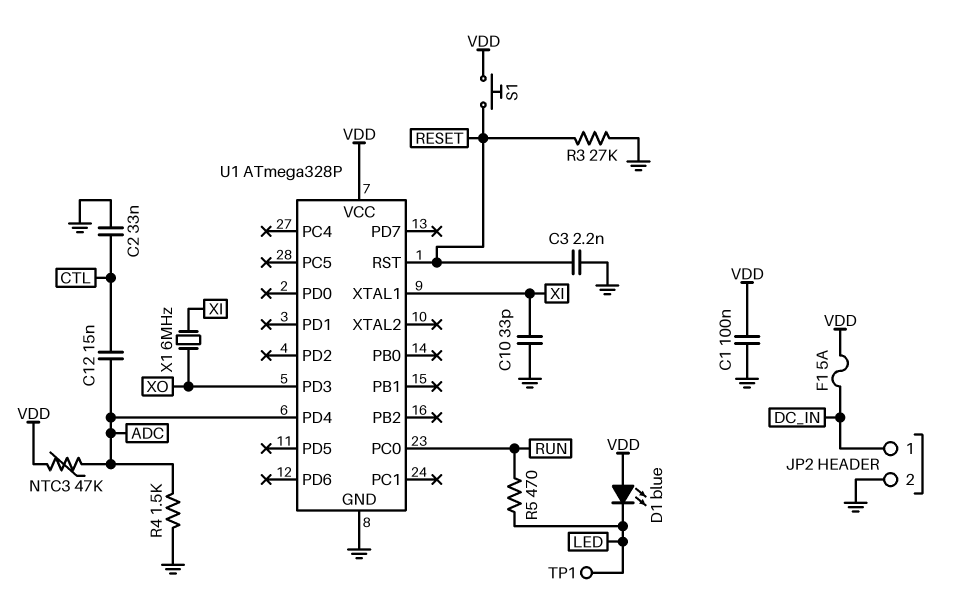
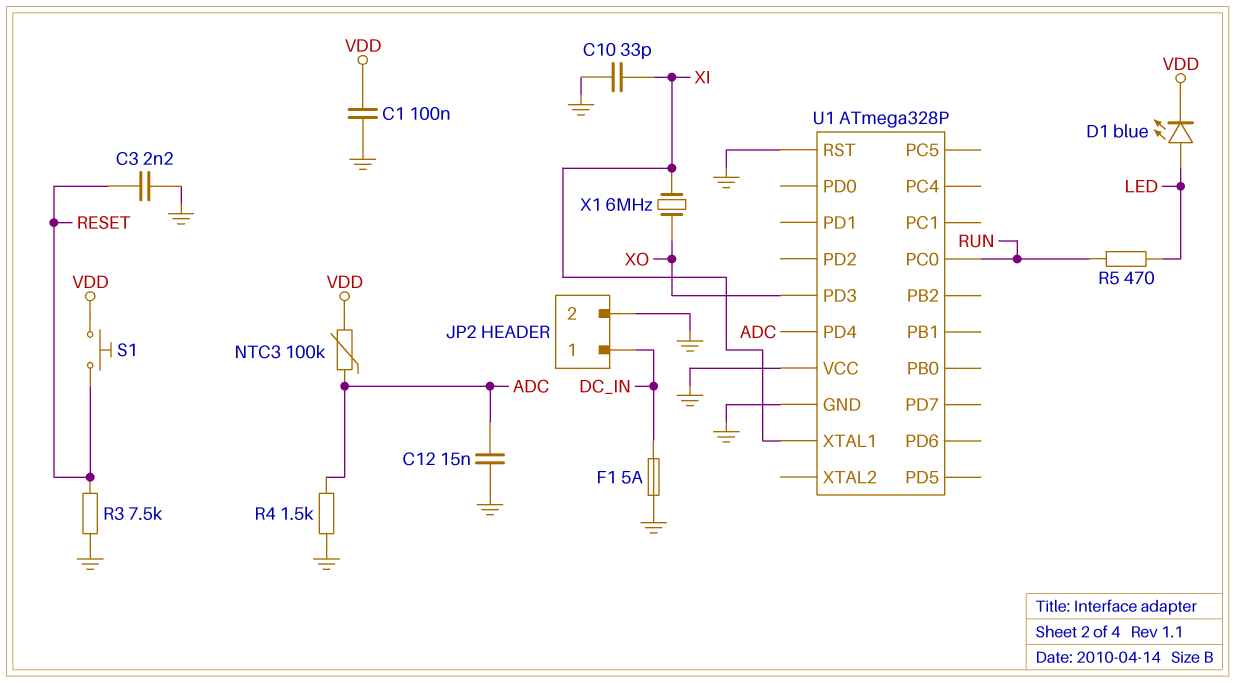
C2: 33nF (CTL, GND) -> none
C12: 15nF (ADC, CTL) -> 15nF (ADC, GND)
D1: LED blue (A VDD, K LED) -> LED blue (A LED, K VDD)
F1: 5A (DC_IN, VDD) -> 5A (DC_IN, GND)
NTC3: 47k (ADC, VDD) -> 100k (ADC, VDD)
R3: 27k (GND, RESET) -> 7.5k (GND, RESET)
TP1: test point (LED) -> none
U1 pin RST: RESET -> GND
U1 pin VCC: VDD -> GND

